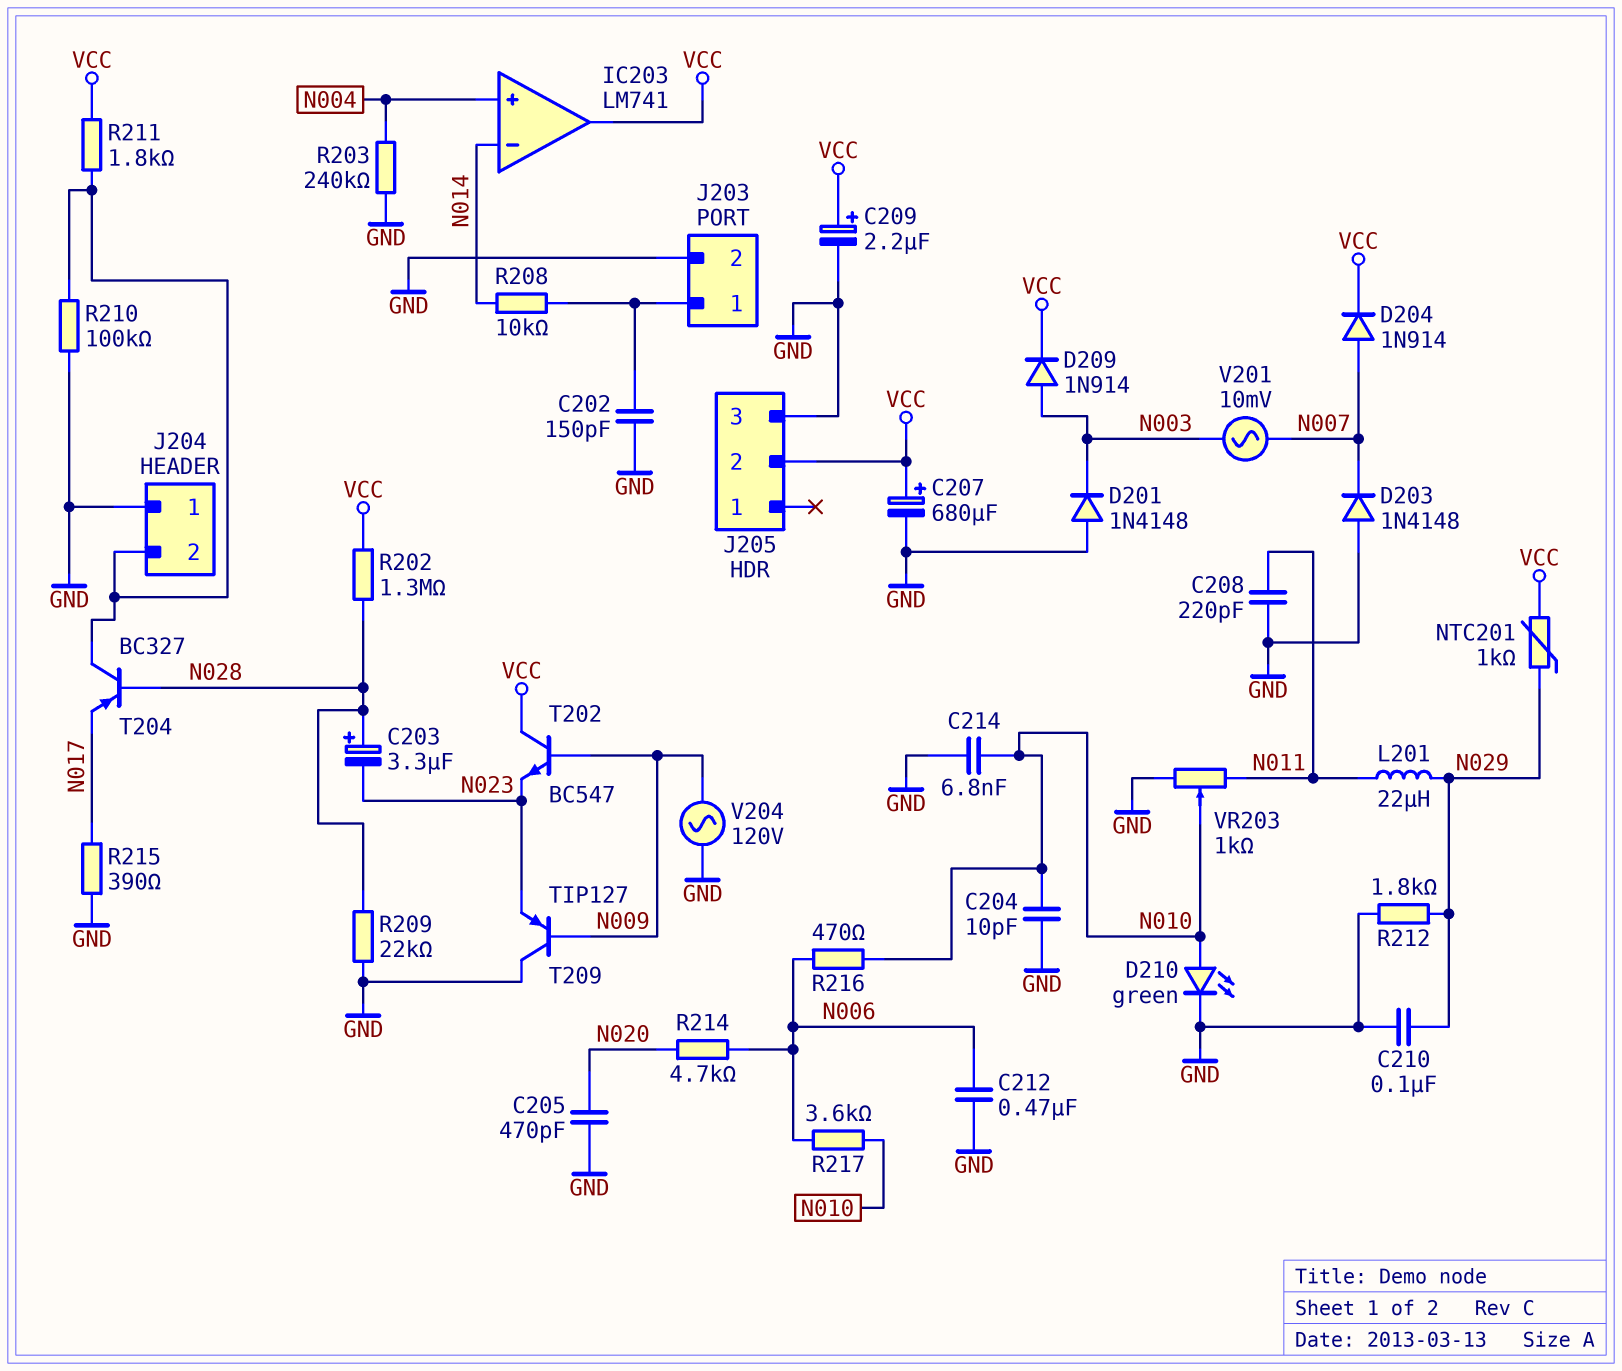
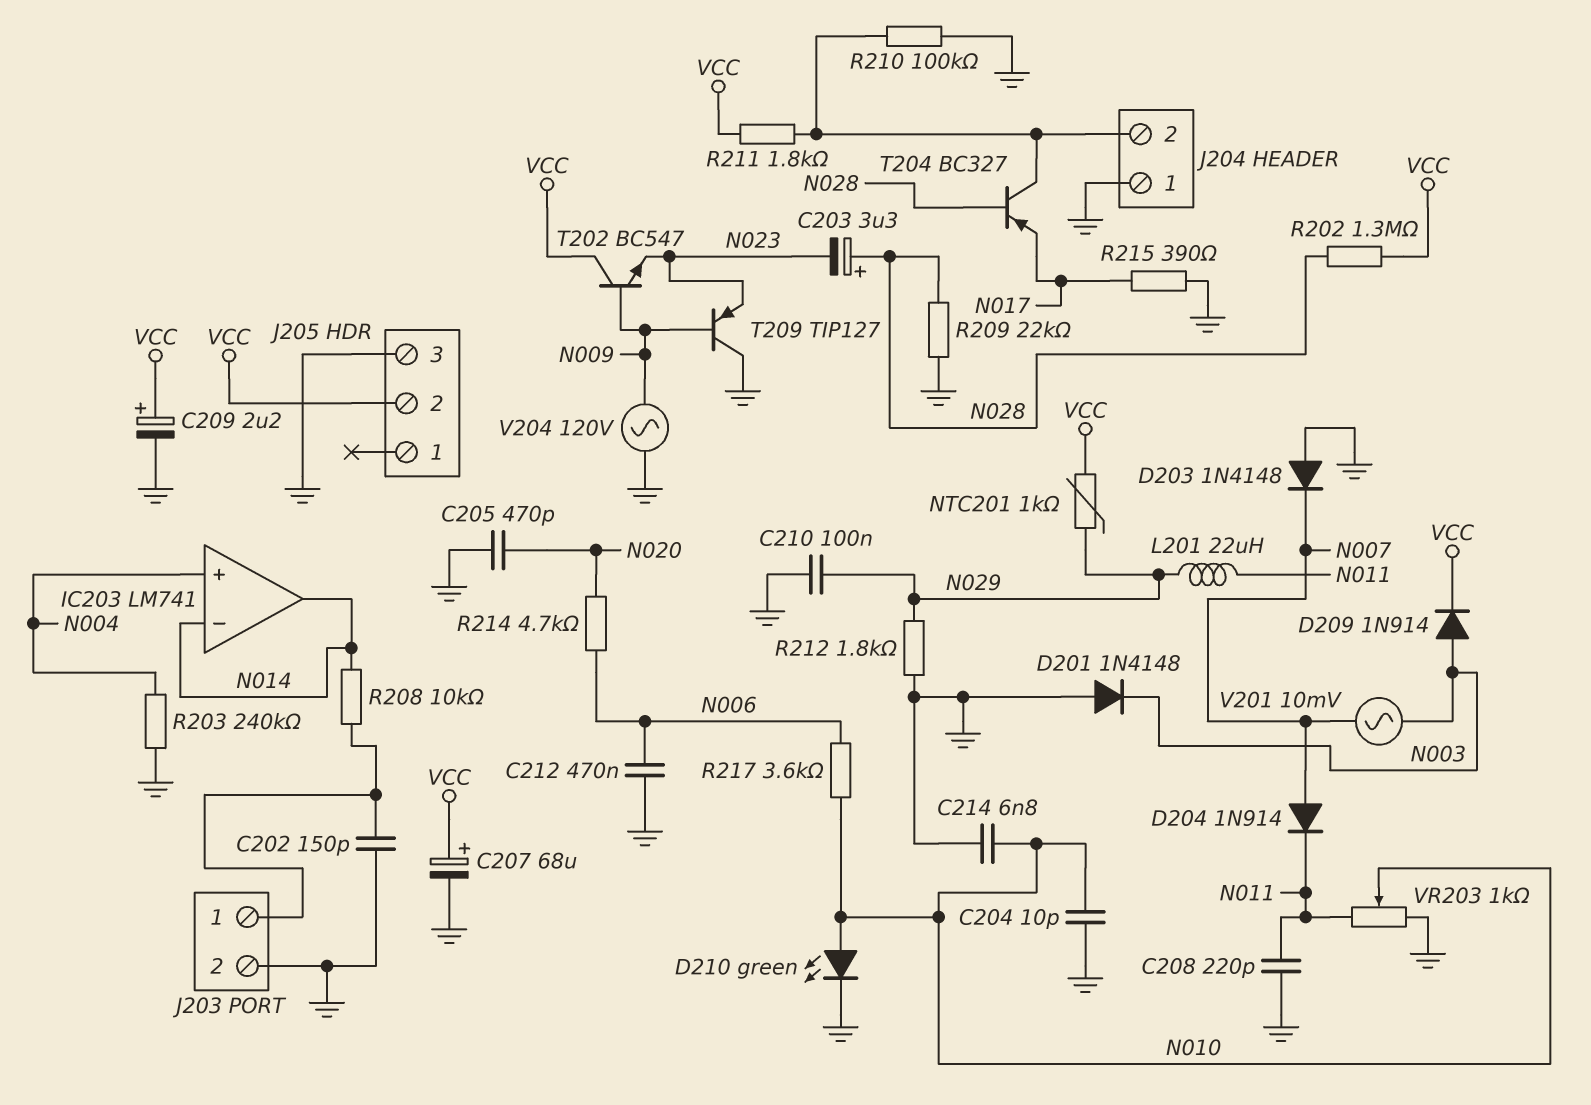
C207: 680uF (plus VCC, minus GND) -> 68uF (plus VCC, minus GND)
D204: diode 1N914 (A N007, K VCC) -> diode 1N914 (A N007, K N011)
IC203 pin out: VCC -> N014
R216: 470 (N006, N010) -> none

